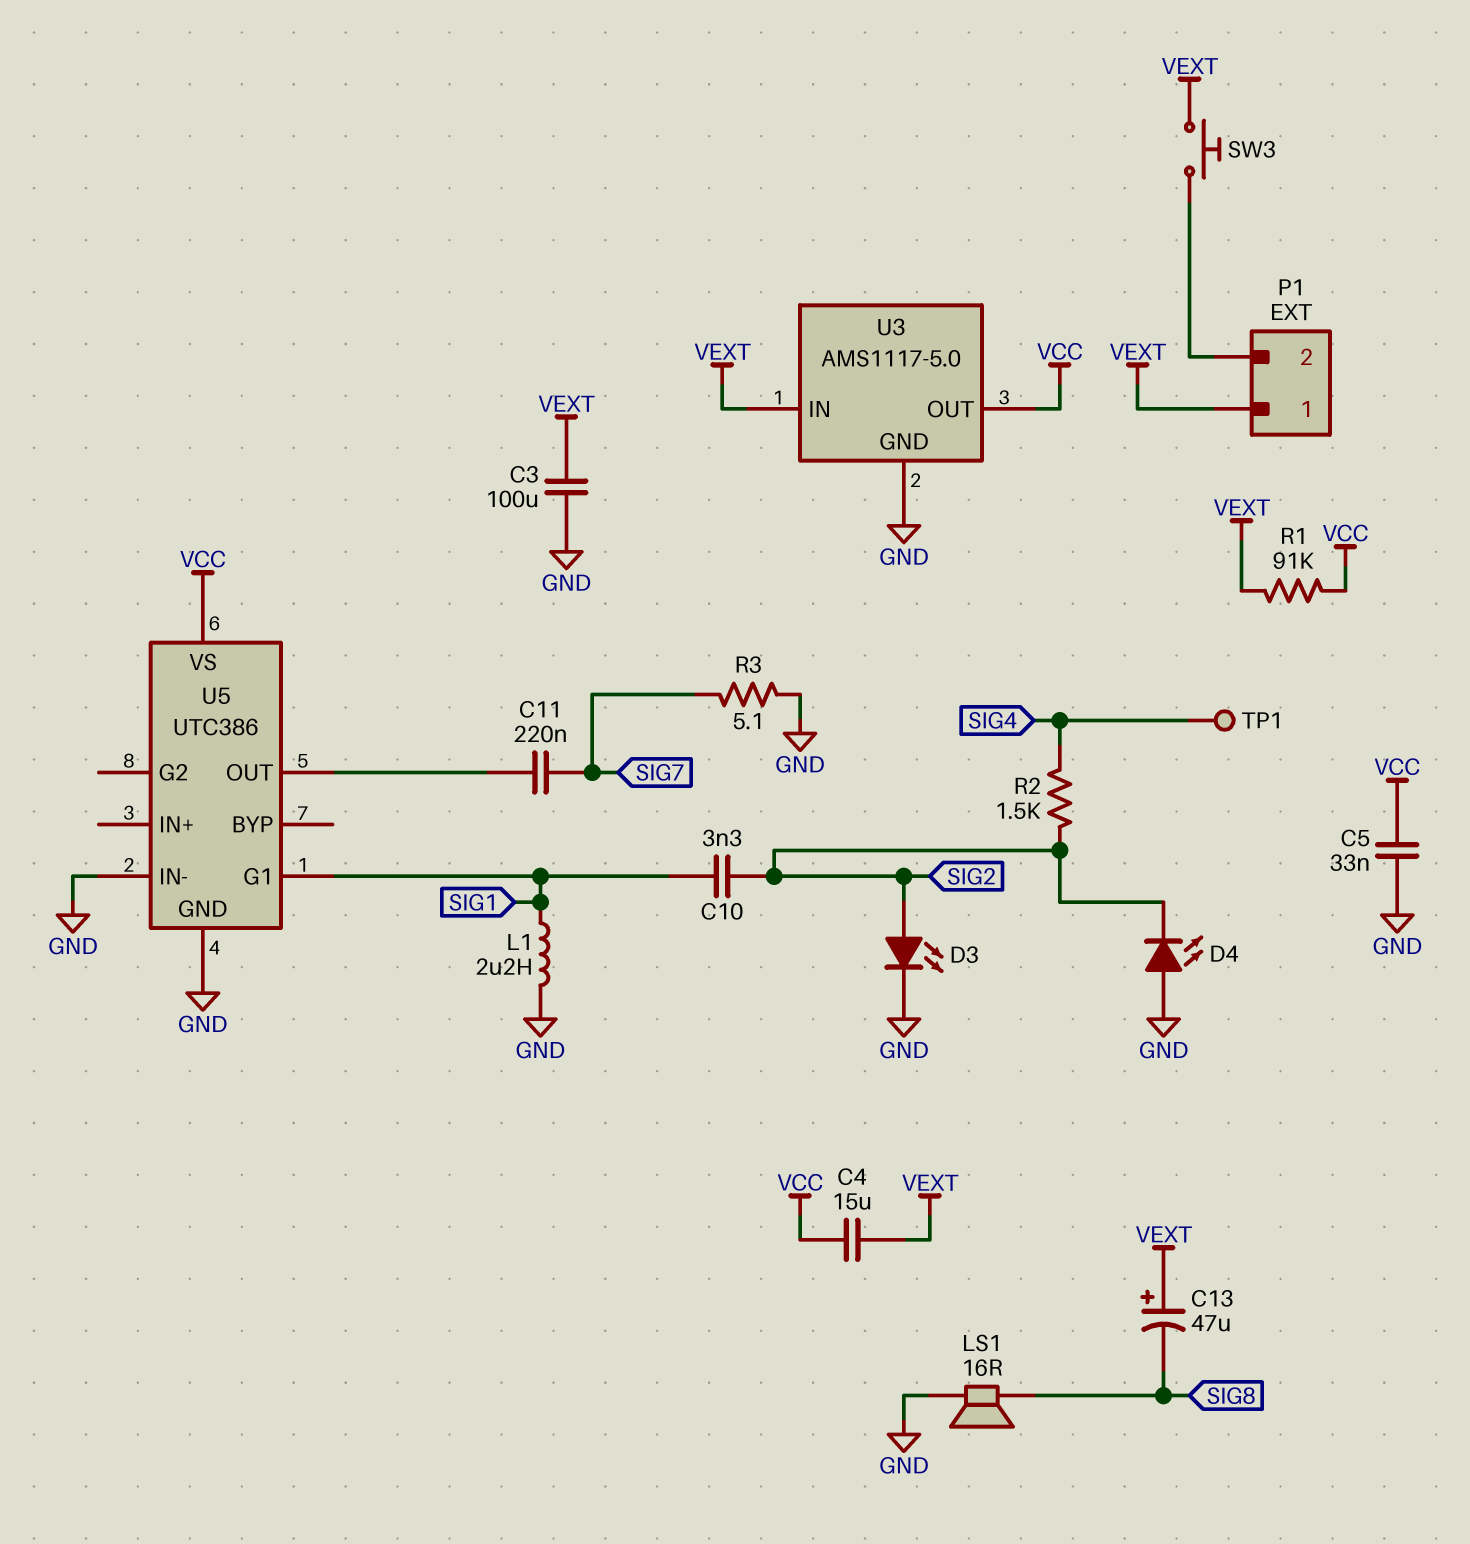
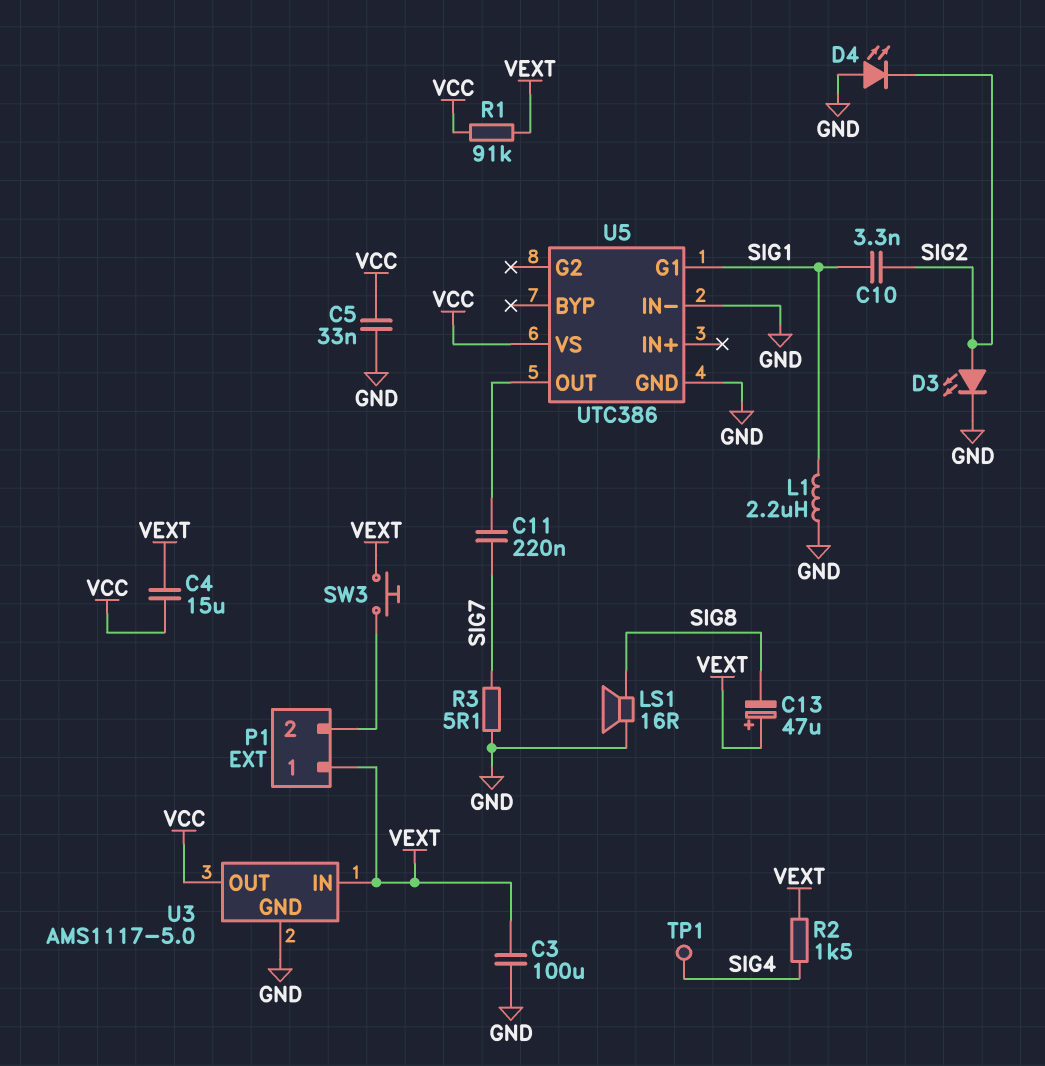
R2: 1.5k (SIG2, SIG4) -> 1.5k (SIG4, VEXT)

